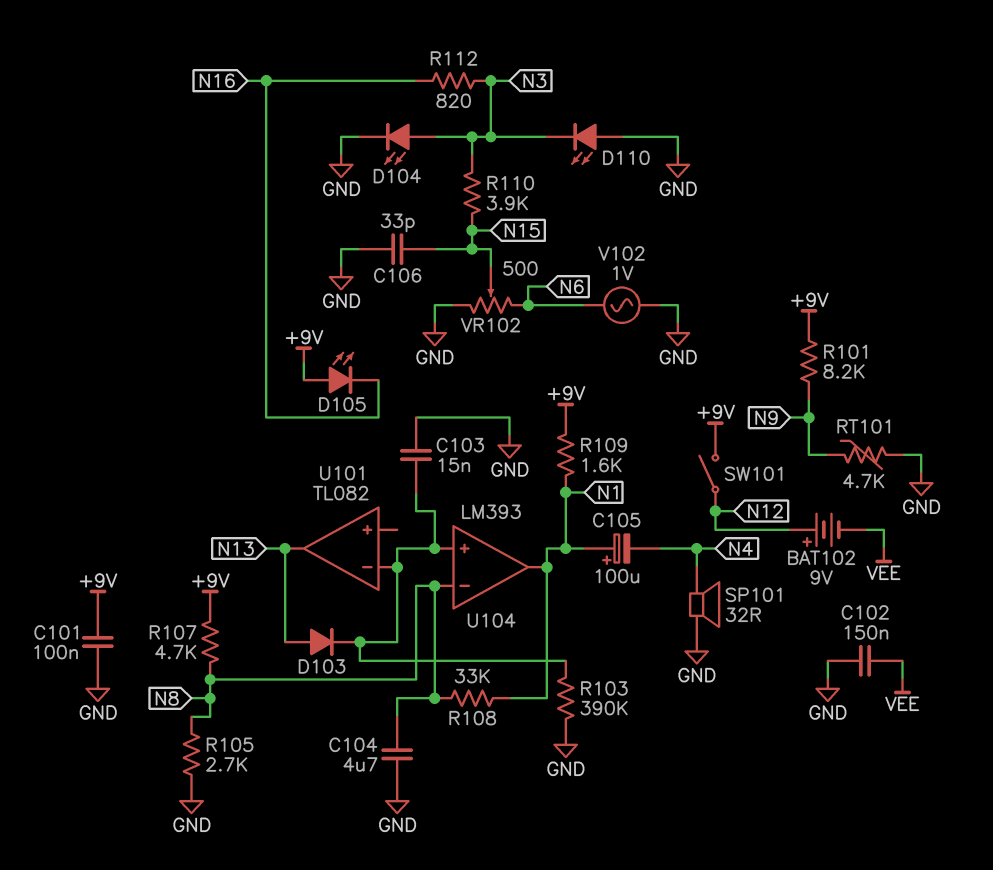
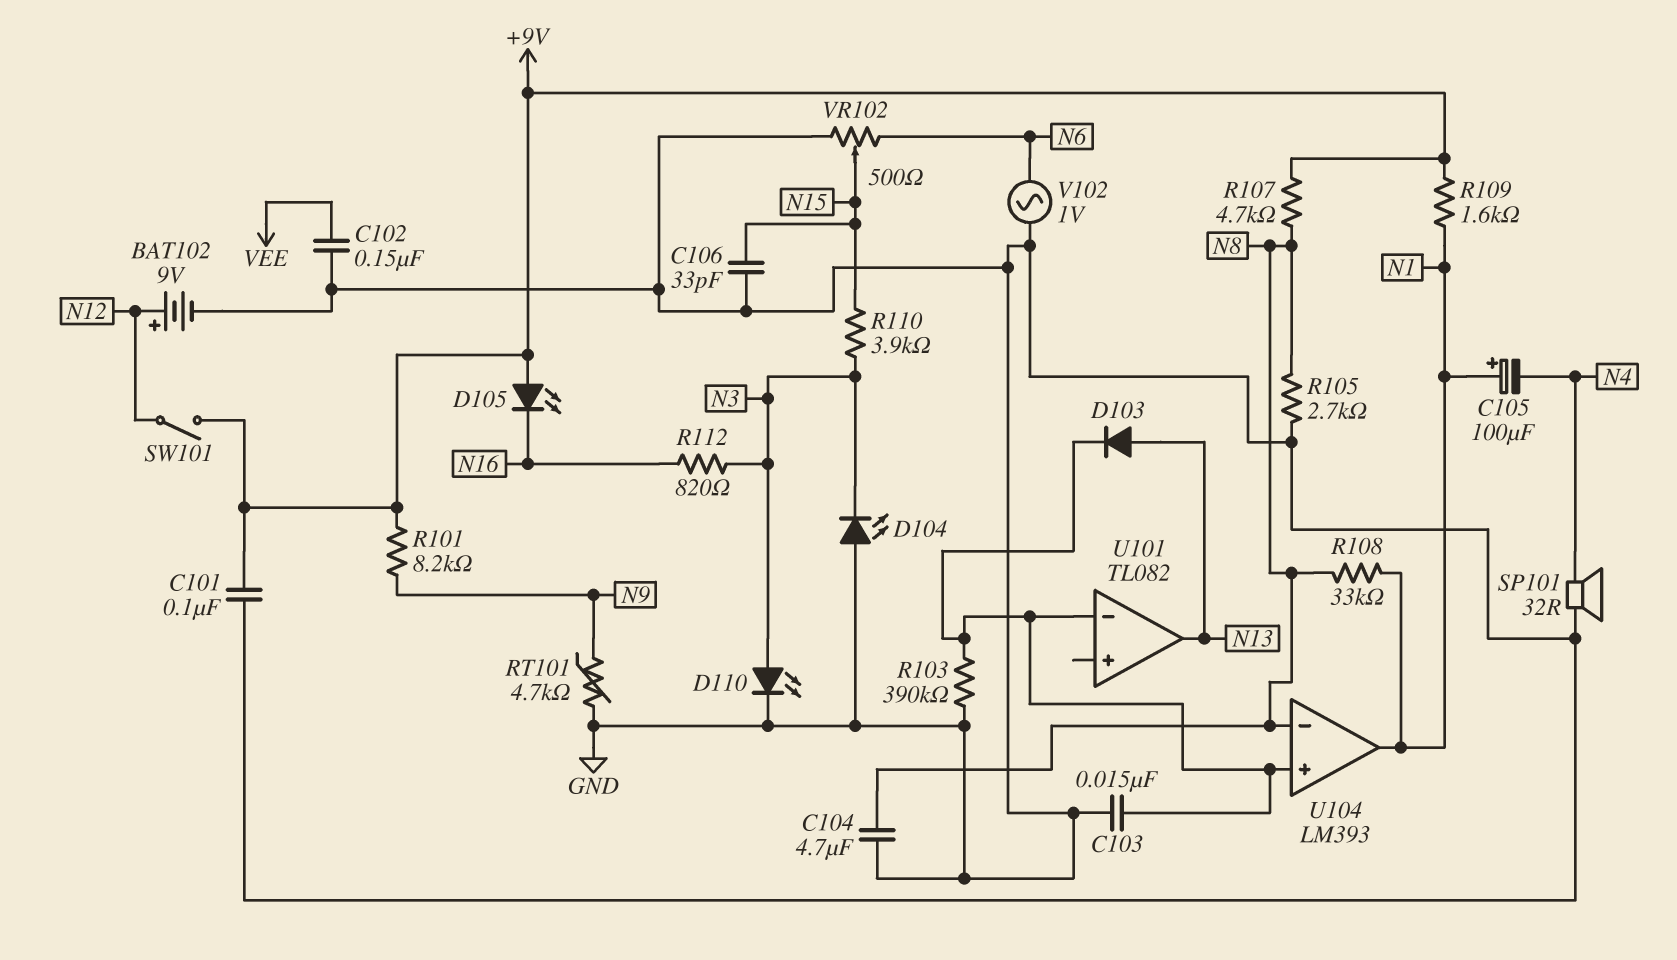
BAT102: 9V (plus N12, minus VEE) -> 9V (plus N12, minus GND)
D104: LED (A N3, K GND) -> LED (A GND, K N3)
D110: LED (A GND, K N3) -> LED (A N3, K GND)

